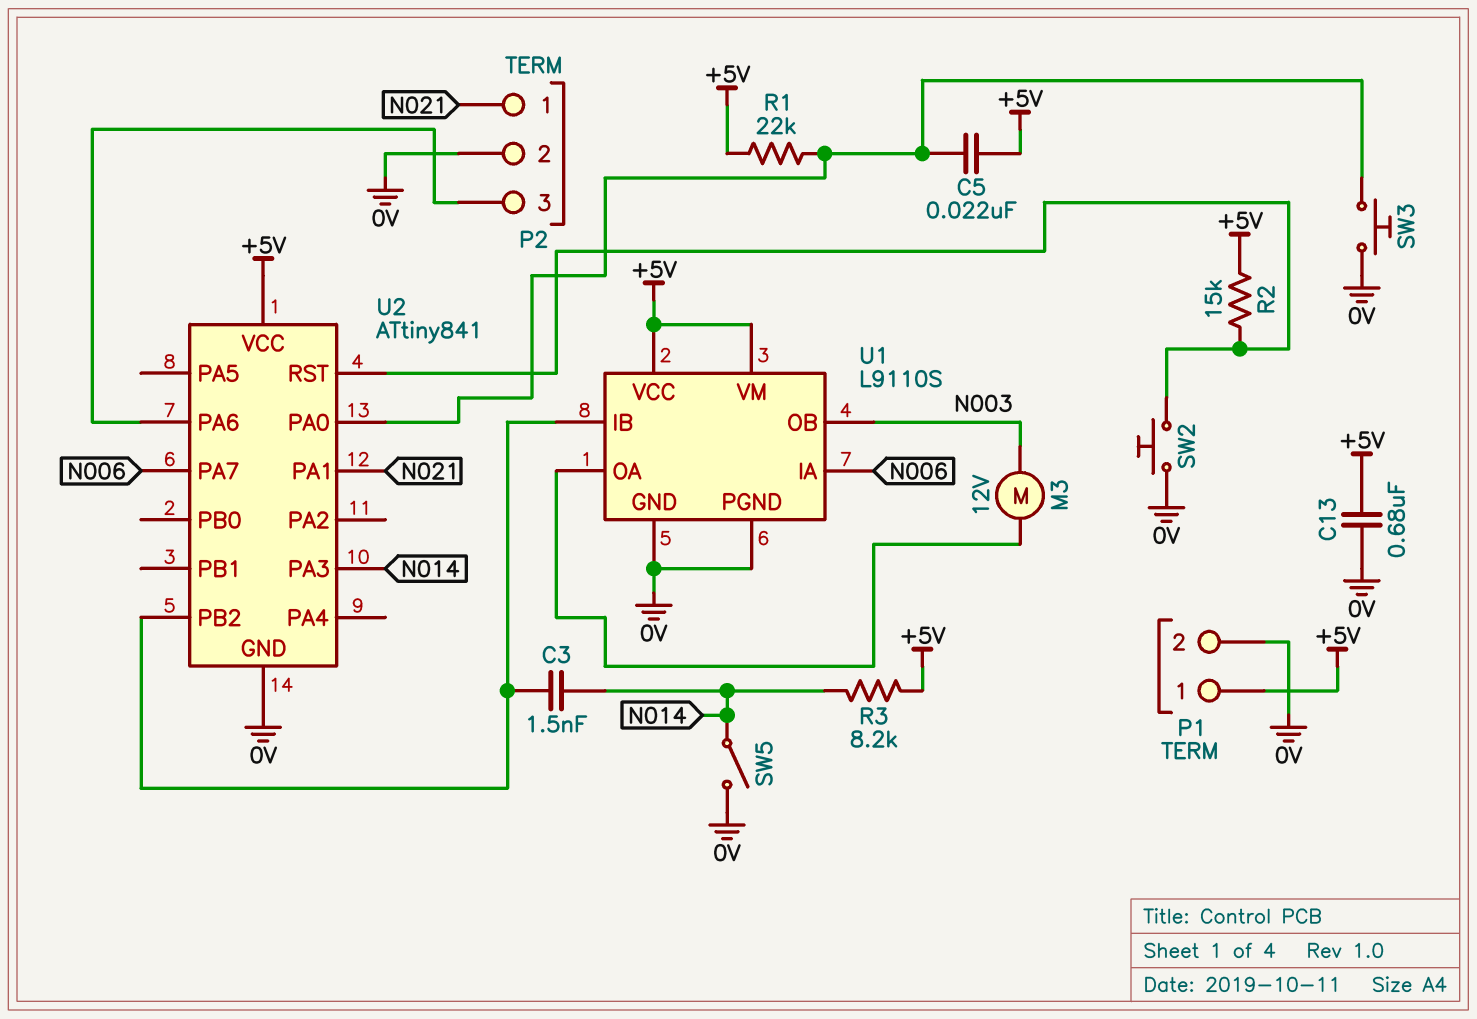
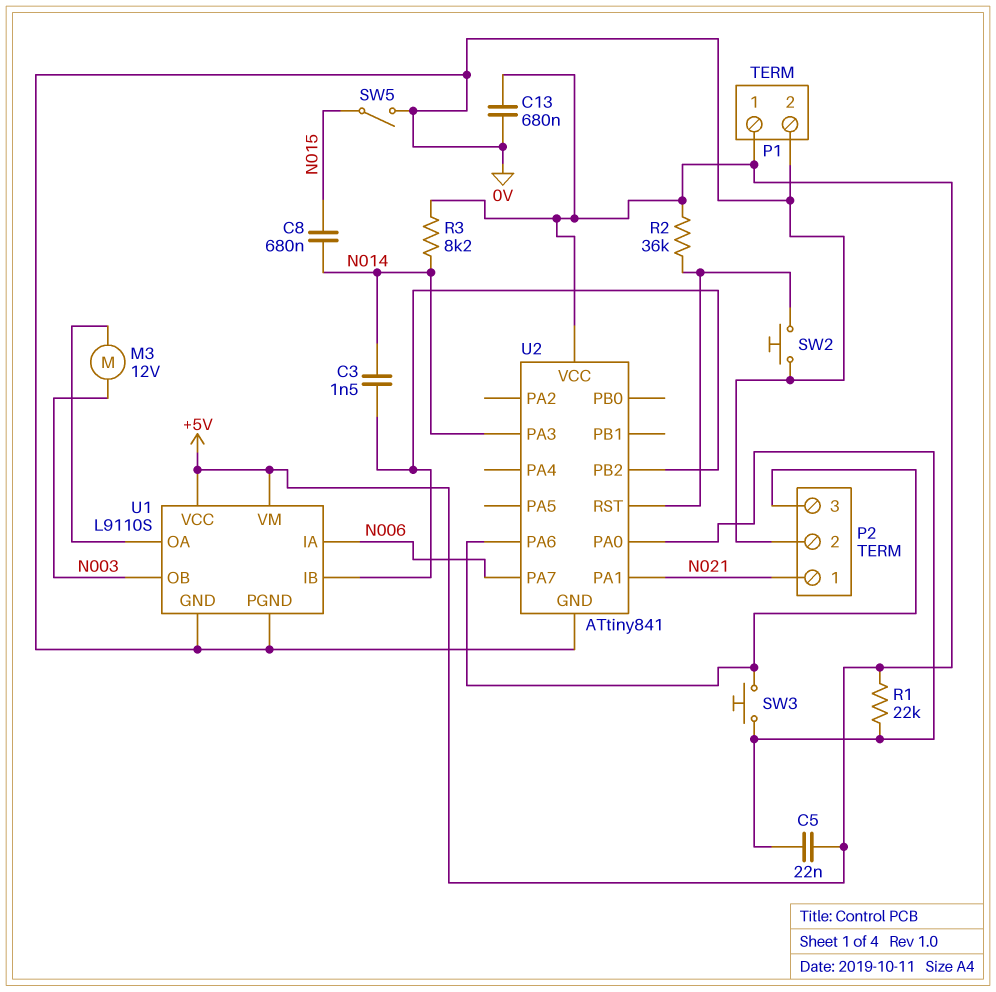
C8: none -> 680nF (N014, N015)
R2: 15k (+5V, U2/RST) -> 36k (+5V, U2/RST)
SW3: button (0V, U2/PA0) -> button (P2/3, U2/PA0)
SW5: switch (0V, N014) -> switch (0V, N015)

